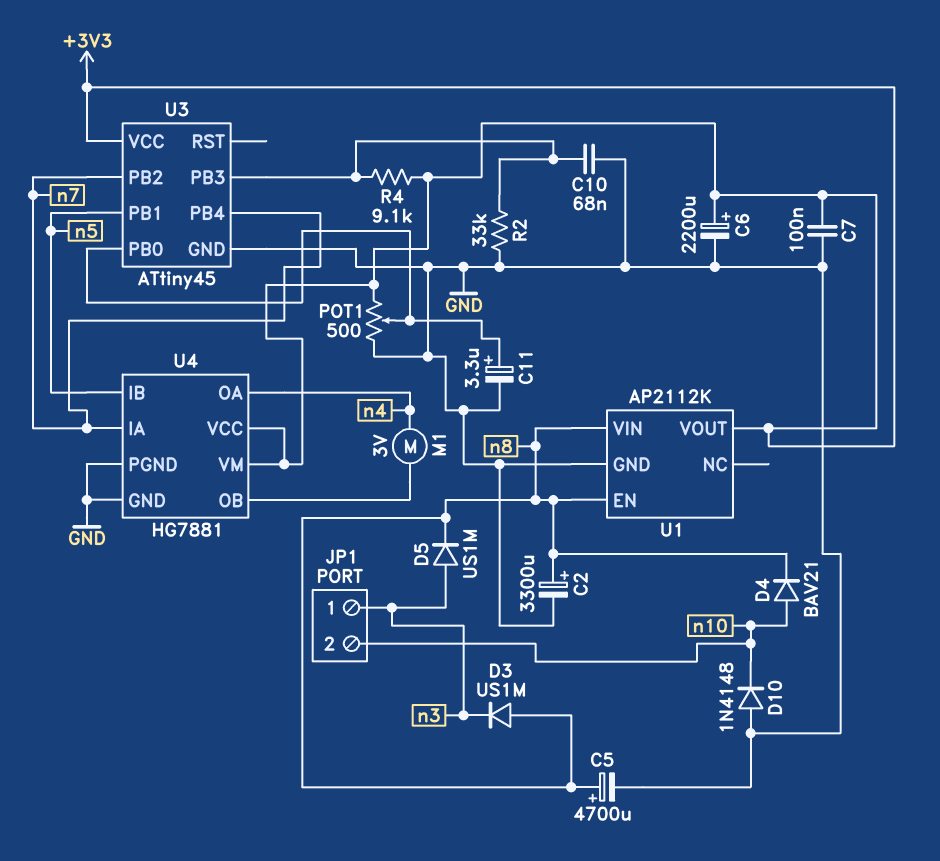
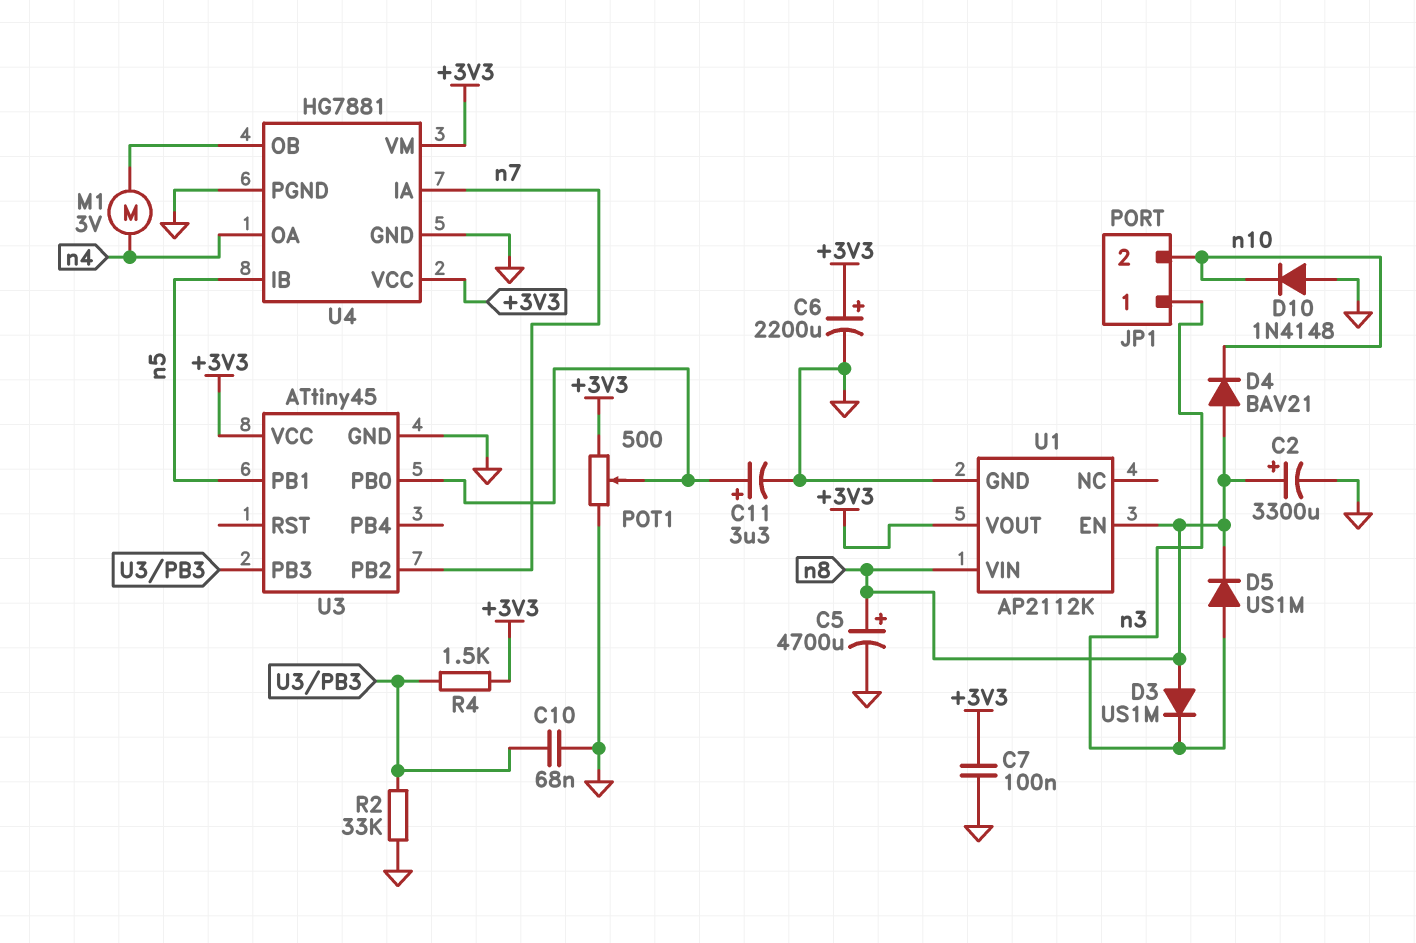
D4: diode BAV21 (A n10, K n8) -> diode BAV21 (A n8, K n10)
R4: 9.1k (+3V3, U3/PB3) -> 1.5k (+3V3, U3/PB3)
U3 pin PB4: n7 -> none

